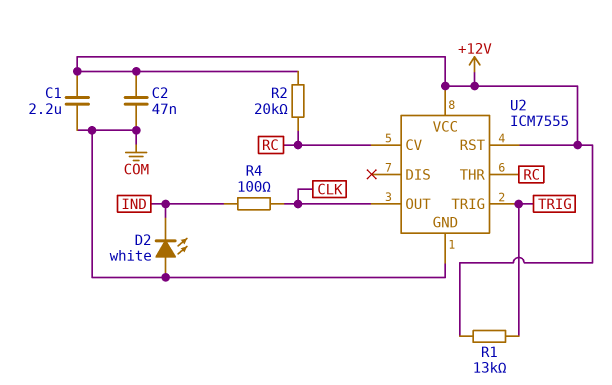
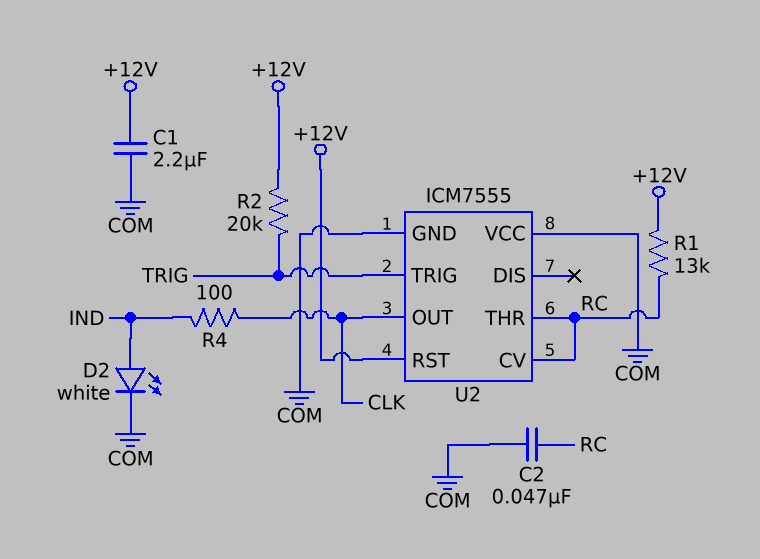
C2: 47nF (+12V, COM) -> 47nF (COM, RC)
D2: LED white (A COM, K IND) -> LED white (A IND, K COM)
R1: 13k (+12V, TRIG) -> 13k (+12V, RC)
R2: 20k (+12V, RC) -> 20k (+12V, TRIG)
U2 pin VCC: +12V -> COM

